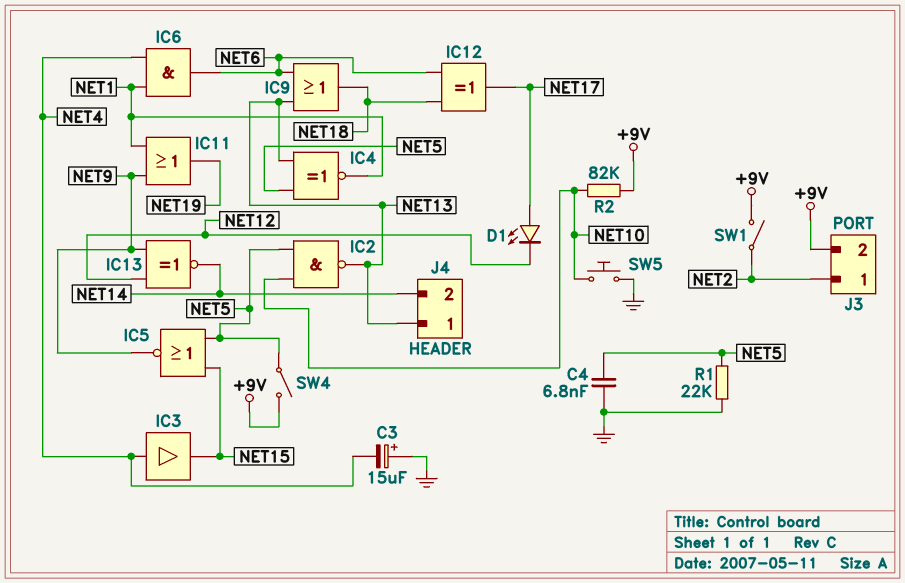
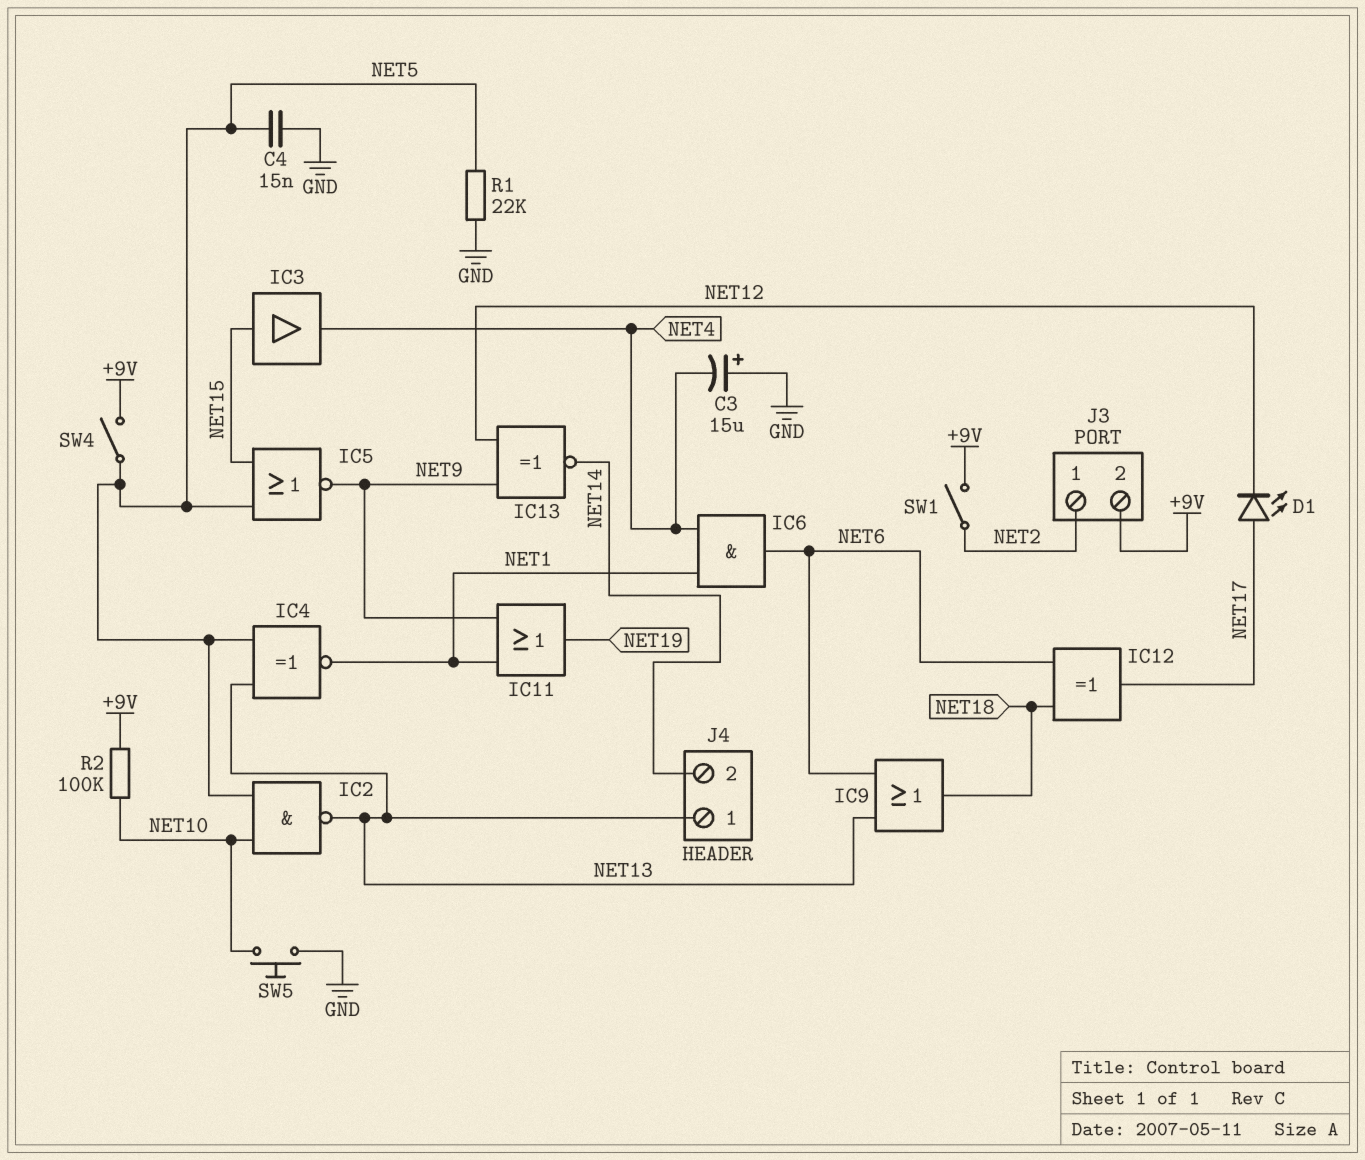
C4: 6.8nF (GND, NET5) -> 15nF (GND, NET5)
IC3: buffer (in NET4, out NET15) -> buffer (in NET15, out NET4)
R2: 82k (+9V, NET10) -> 100k (+9V, NET10)

